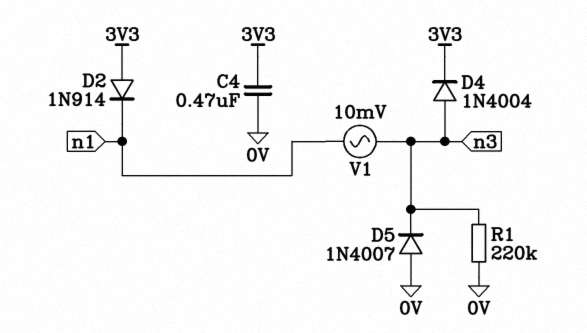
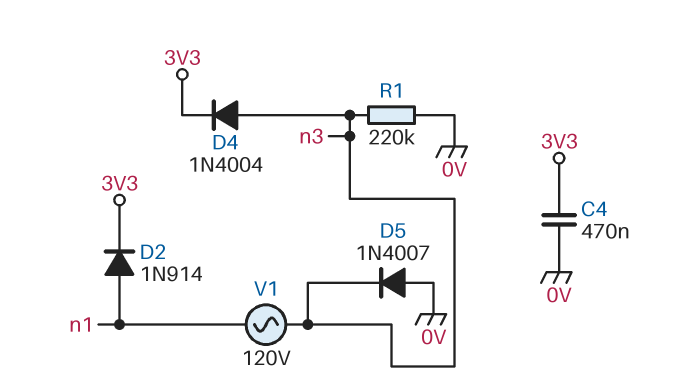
D2: diode 1N914 (A 3V3, K n1) -> diode 1N914 (A n1, K 3V3)
V1: AC 10mV (n1, n3) -> AC 120V (n1, n3)

